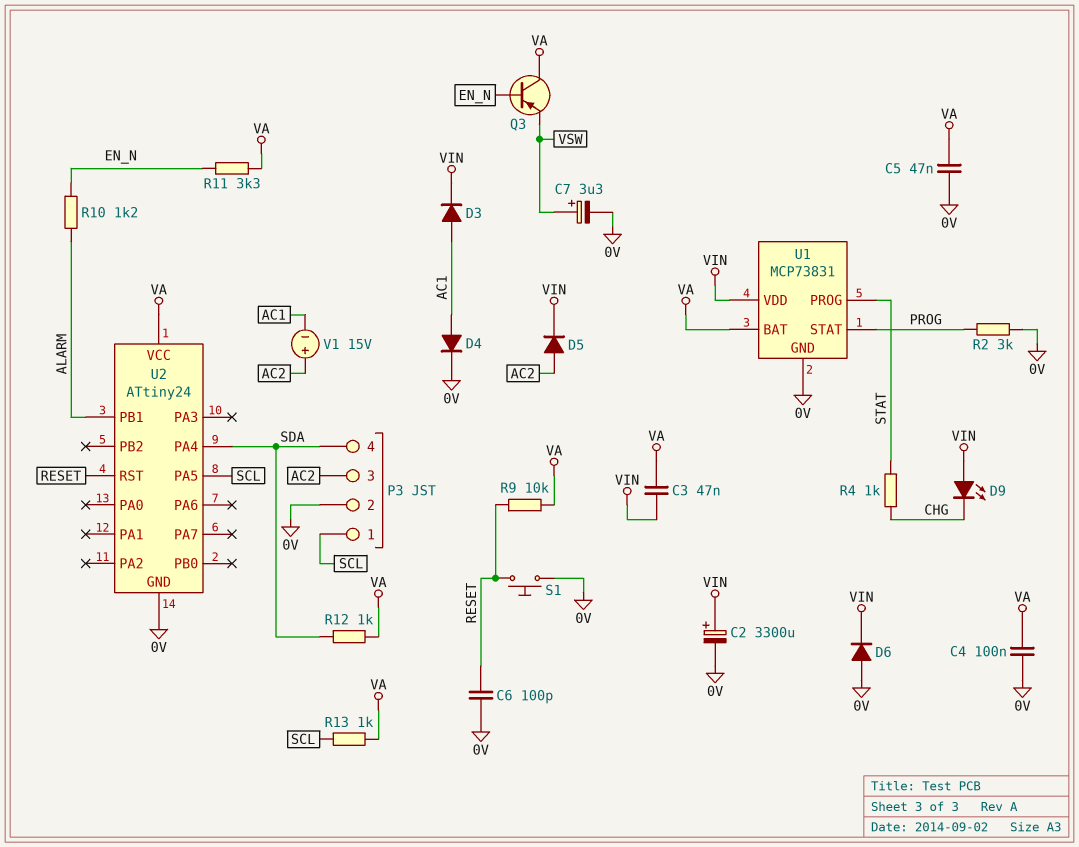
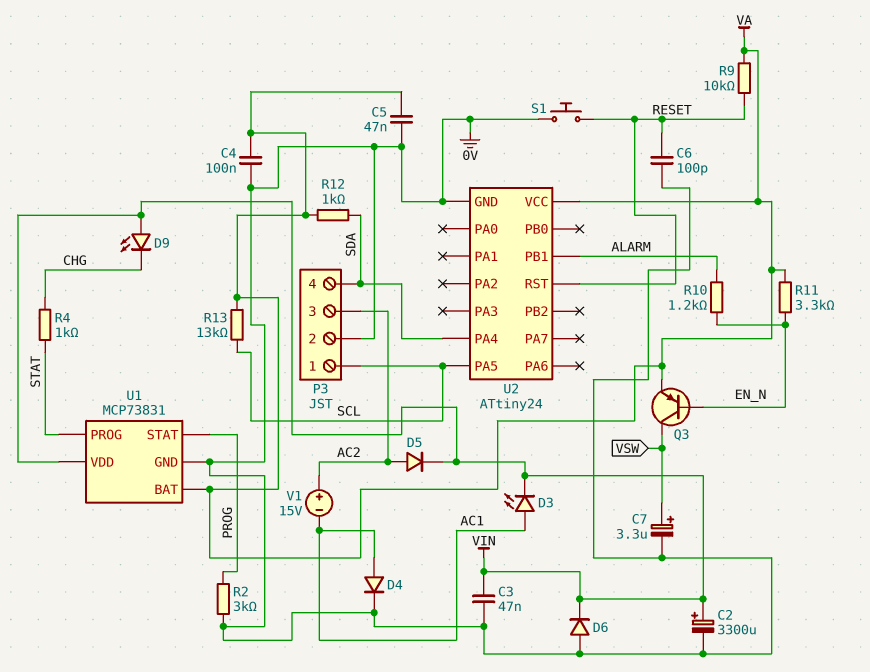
C3: 47nF (VA, VIN) -> 47nF (0V, VIN)
D3: diode (A AC1, K VIN) -> LED (A AC1, K VIN)
Q3: PNP (B EN_N, C VA, E VSW) -> PNP (B EN_N, C VSW, E VA)
R13: 1k (SCL, VA) -> 13k (SCL, VA)

